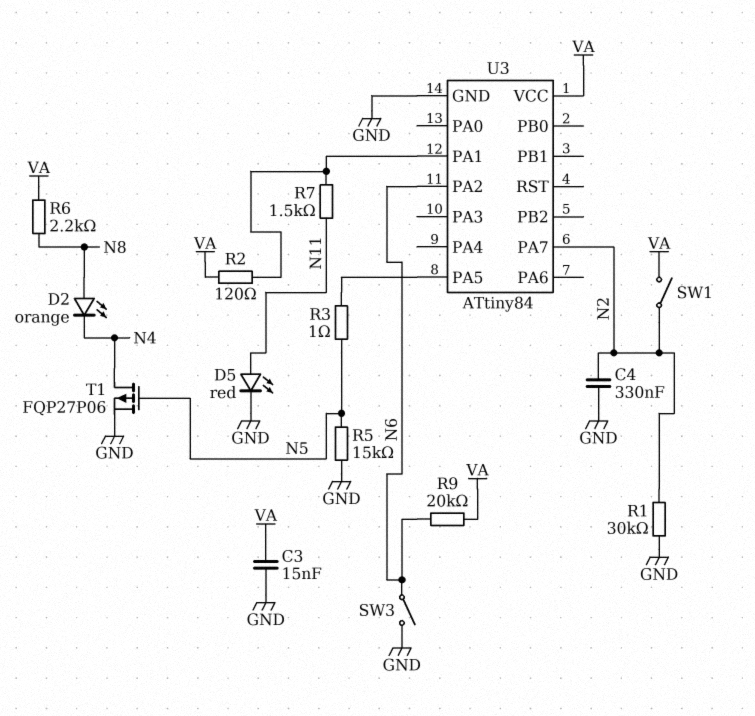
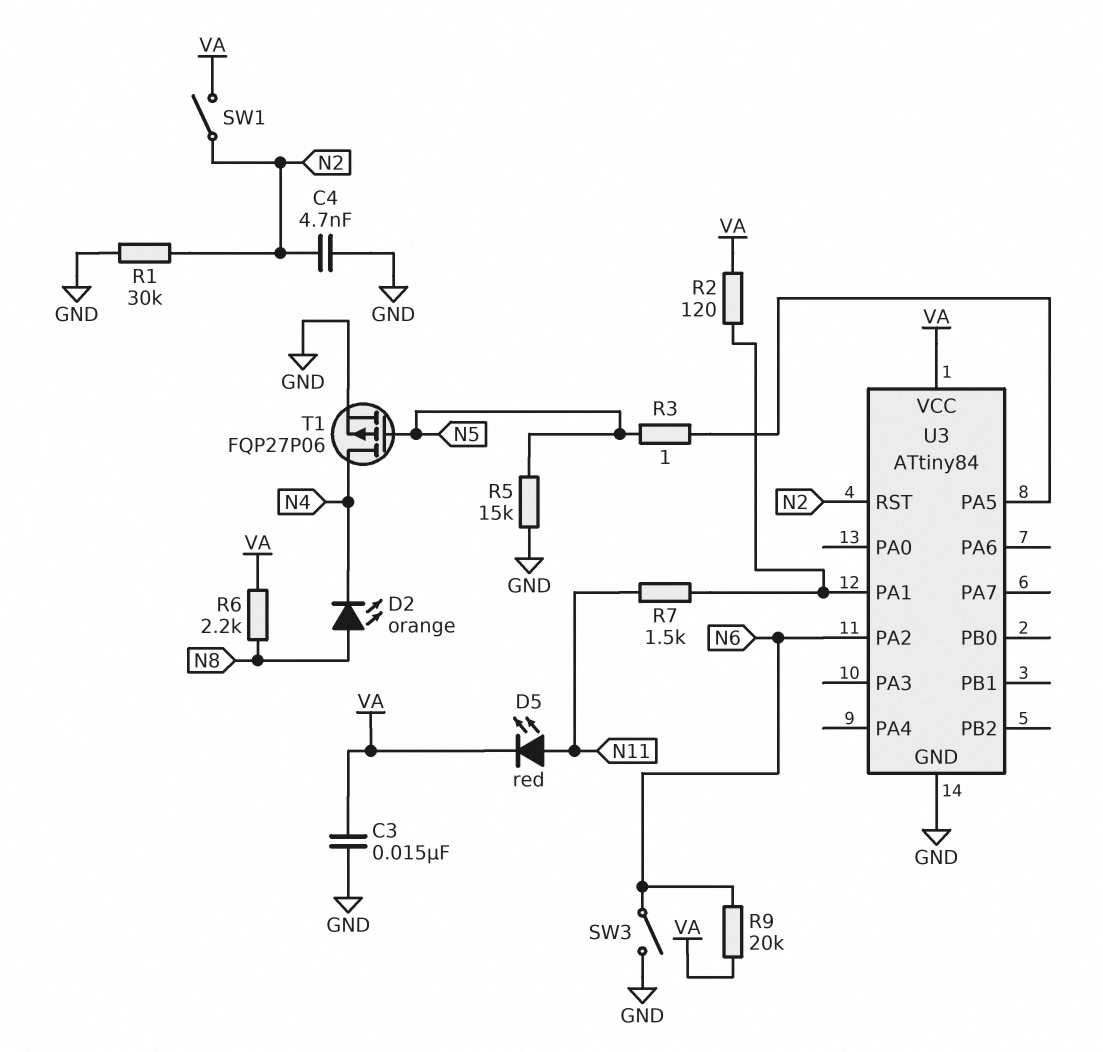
C4: 330nF (GND, N2) -> 4.7nF (GND, N2)
D5: LED red (A N11, K GND) -> LED red (A N11, K VA)
U3 pin PA7: N2 -> none
U3 pin RST: none -> N2

